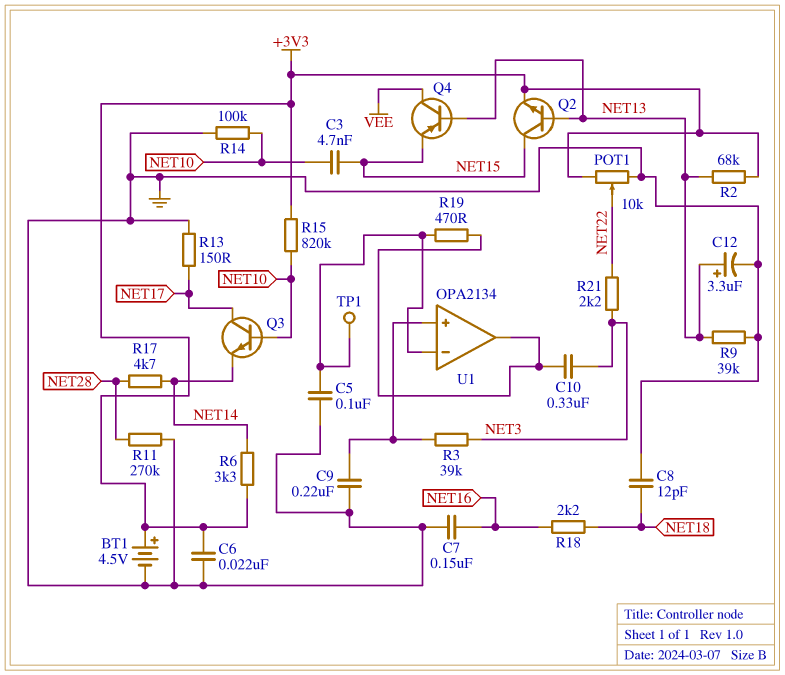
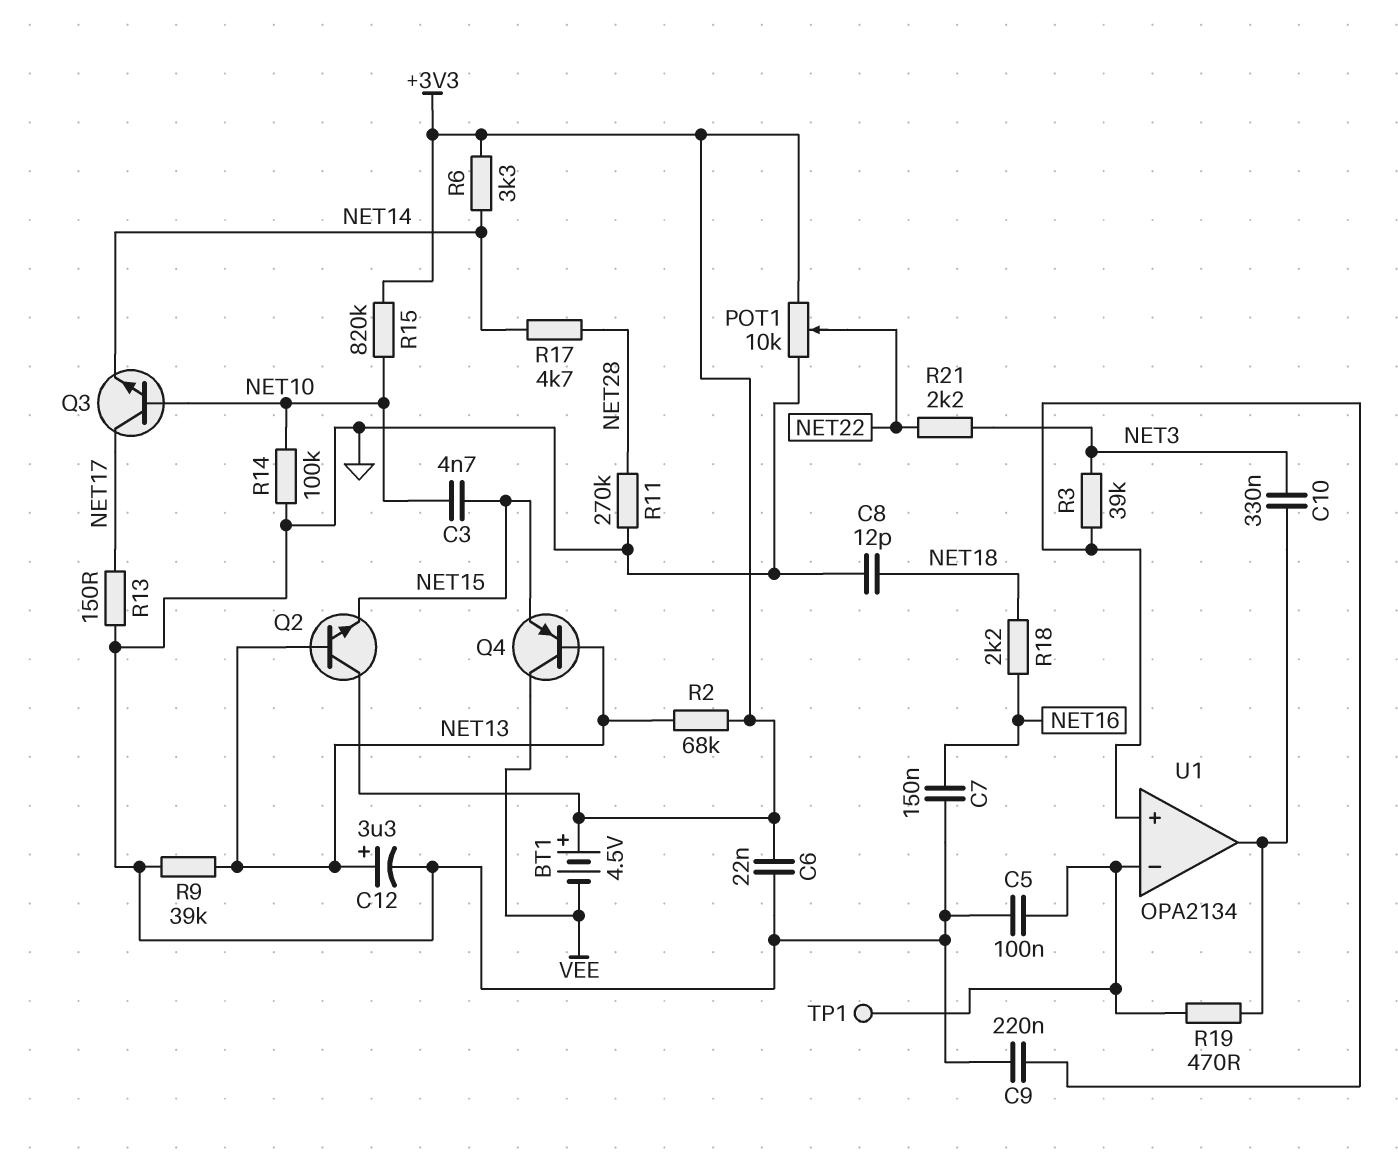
BT1: 4.5V (plus +3V3, minus GND) -> 4.5V (plus +3V3, minus VEE)
Q2: NPN (B NET13, C NET15, E +3V3) -> NPN (B NET13, C +3V3, E NET15)

